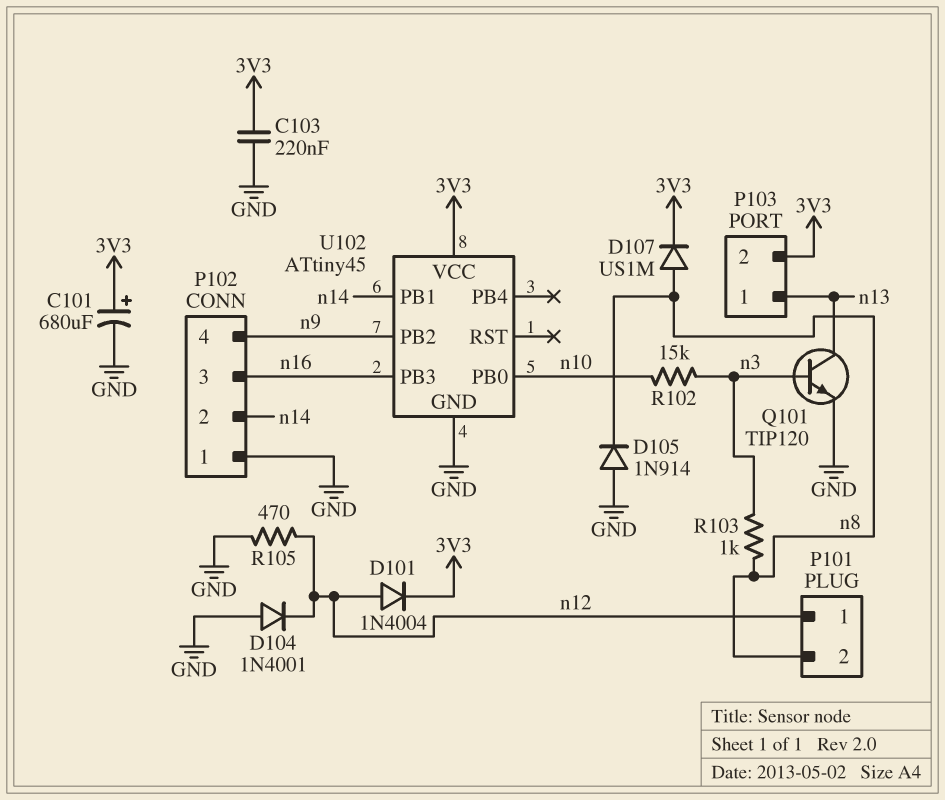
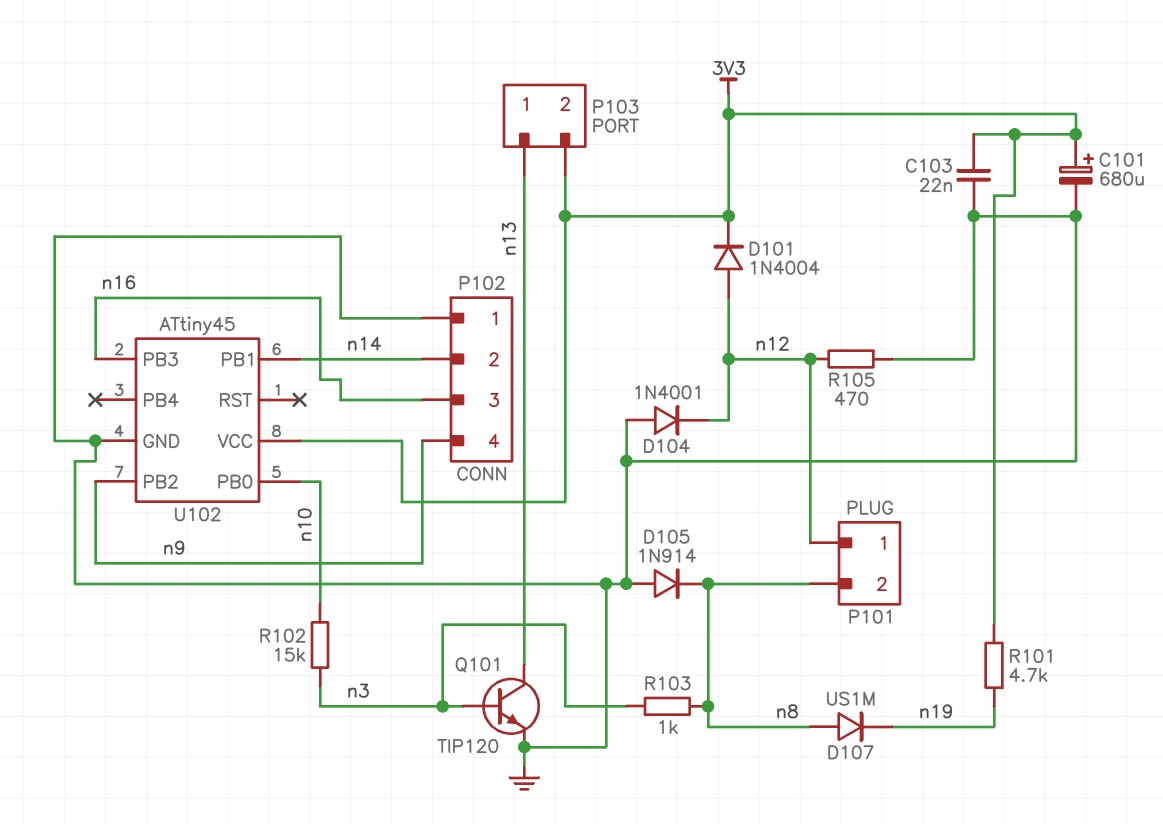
C103: 220nF (3V3, GND) -> 22nF (3V3, GND)
D107: diode US1M (A n8, K 3V3) -> diode US1M (A n8, K n19)
R101: none -> 4.7k (3V3, n19)

